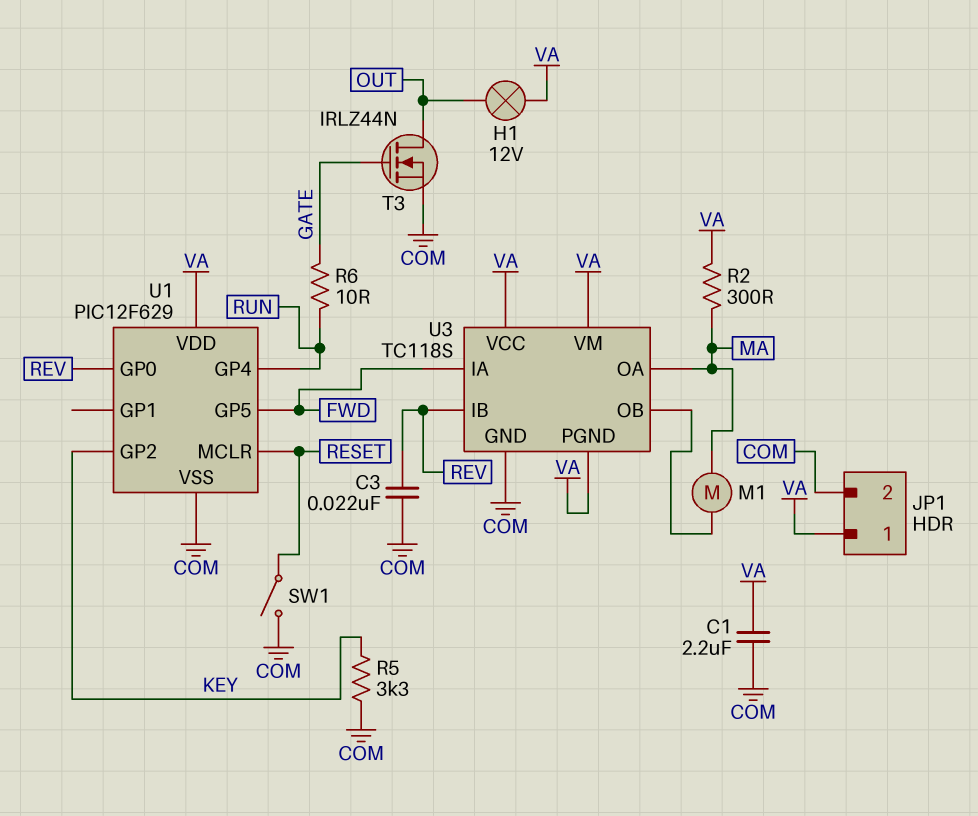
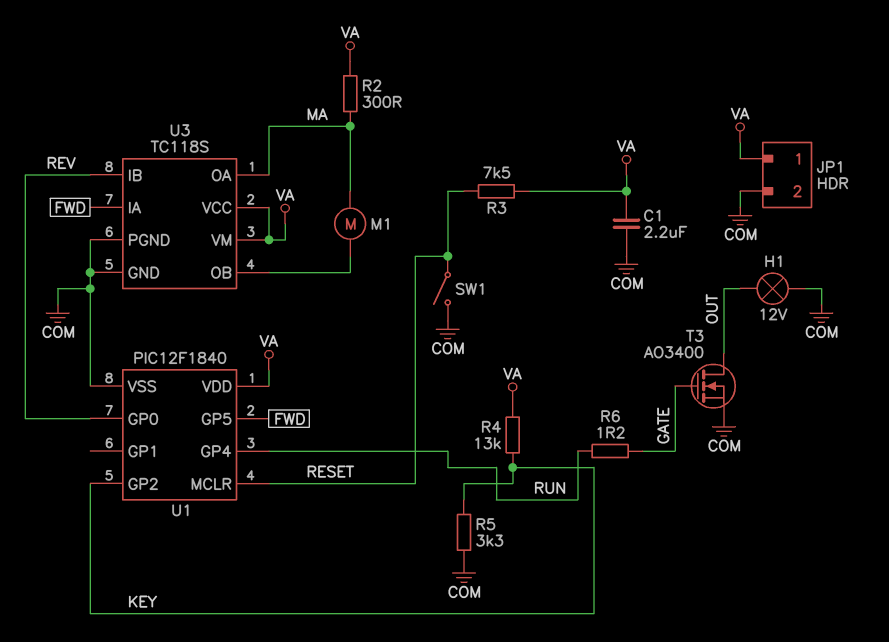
C3: 22nF (COM, REV) -> none
H1: lamp 12V (OUT, VA) -> lamp 12V (COM, OUT)
R3: none -> 7.5k (RESET, VA)
R4: none -> 13k (KEY, VA)
R6: 10 (GATE, RUN) -> 1.2 (GATE, RUN)
T3: NMOS IRLZ44N (G GATE, D OUT, S COM) -> NMOS AO3400 (G GATE, D OUT, S COM)
U1: PIC12F629 -> PIC12F1840
U3 pin PGND: VA -> COM

